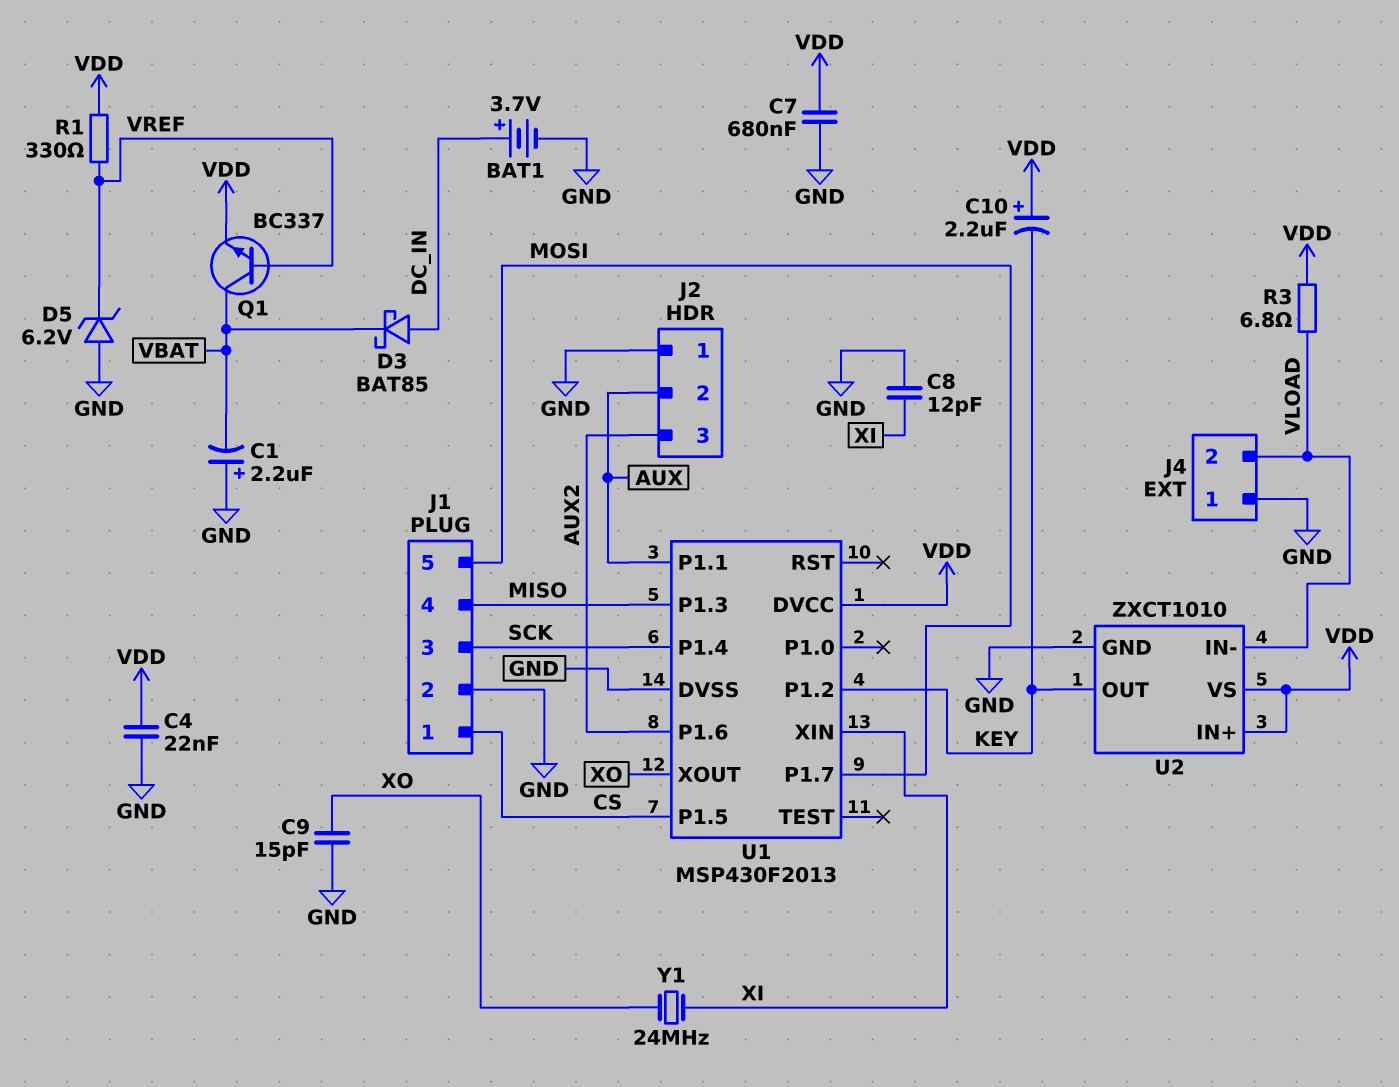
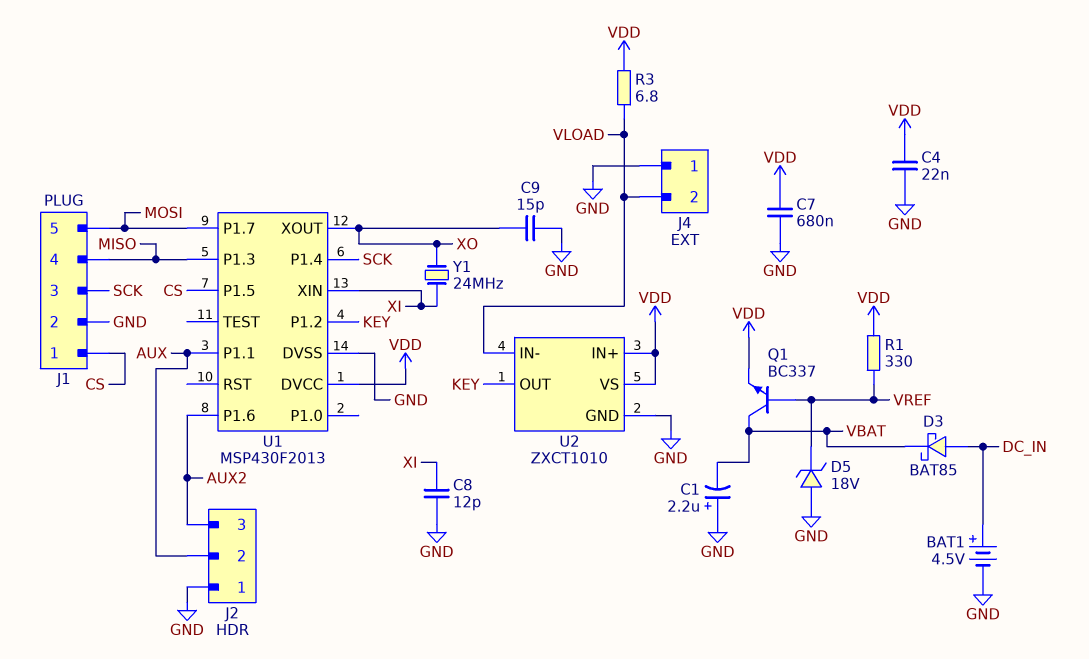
BAT1: 3.7V (plus DC_IN, minus GND) -> 4.5V (plus DC_IN, minus GND)
C10: 2.2uF (plus VDD, minus KEY) -> none
D5: zener 6.2V (A GND, K VREF) -> zener 18V (A GND, K VREF)

